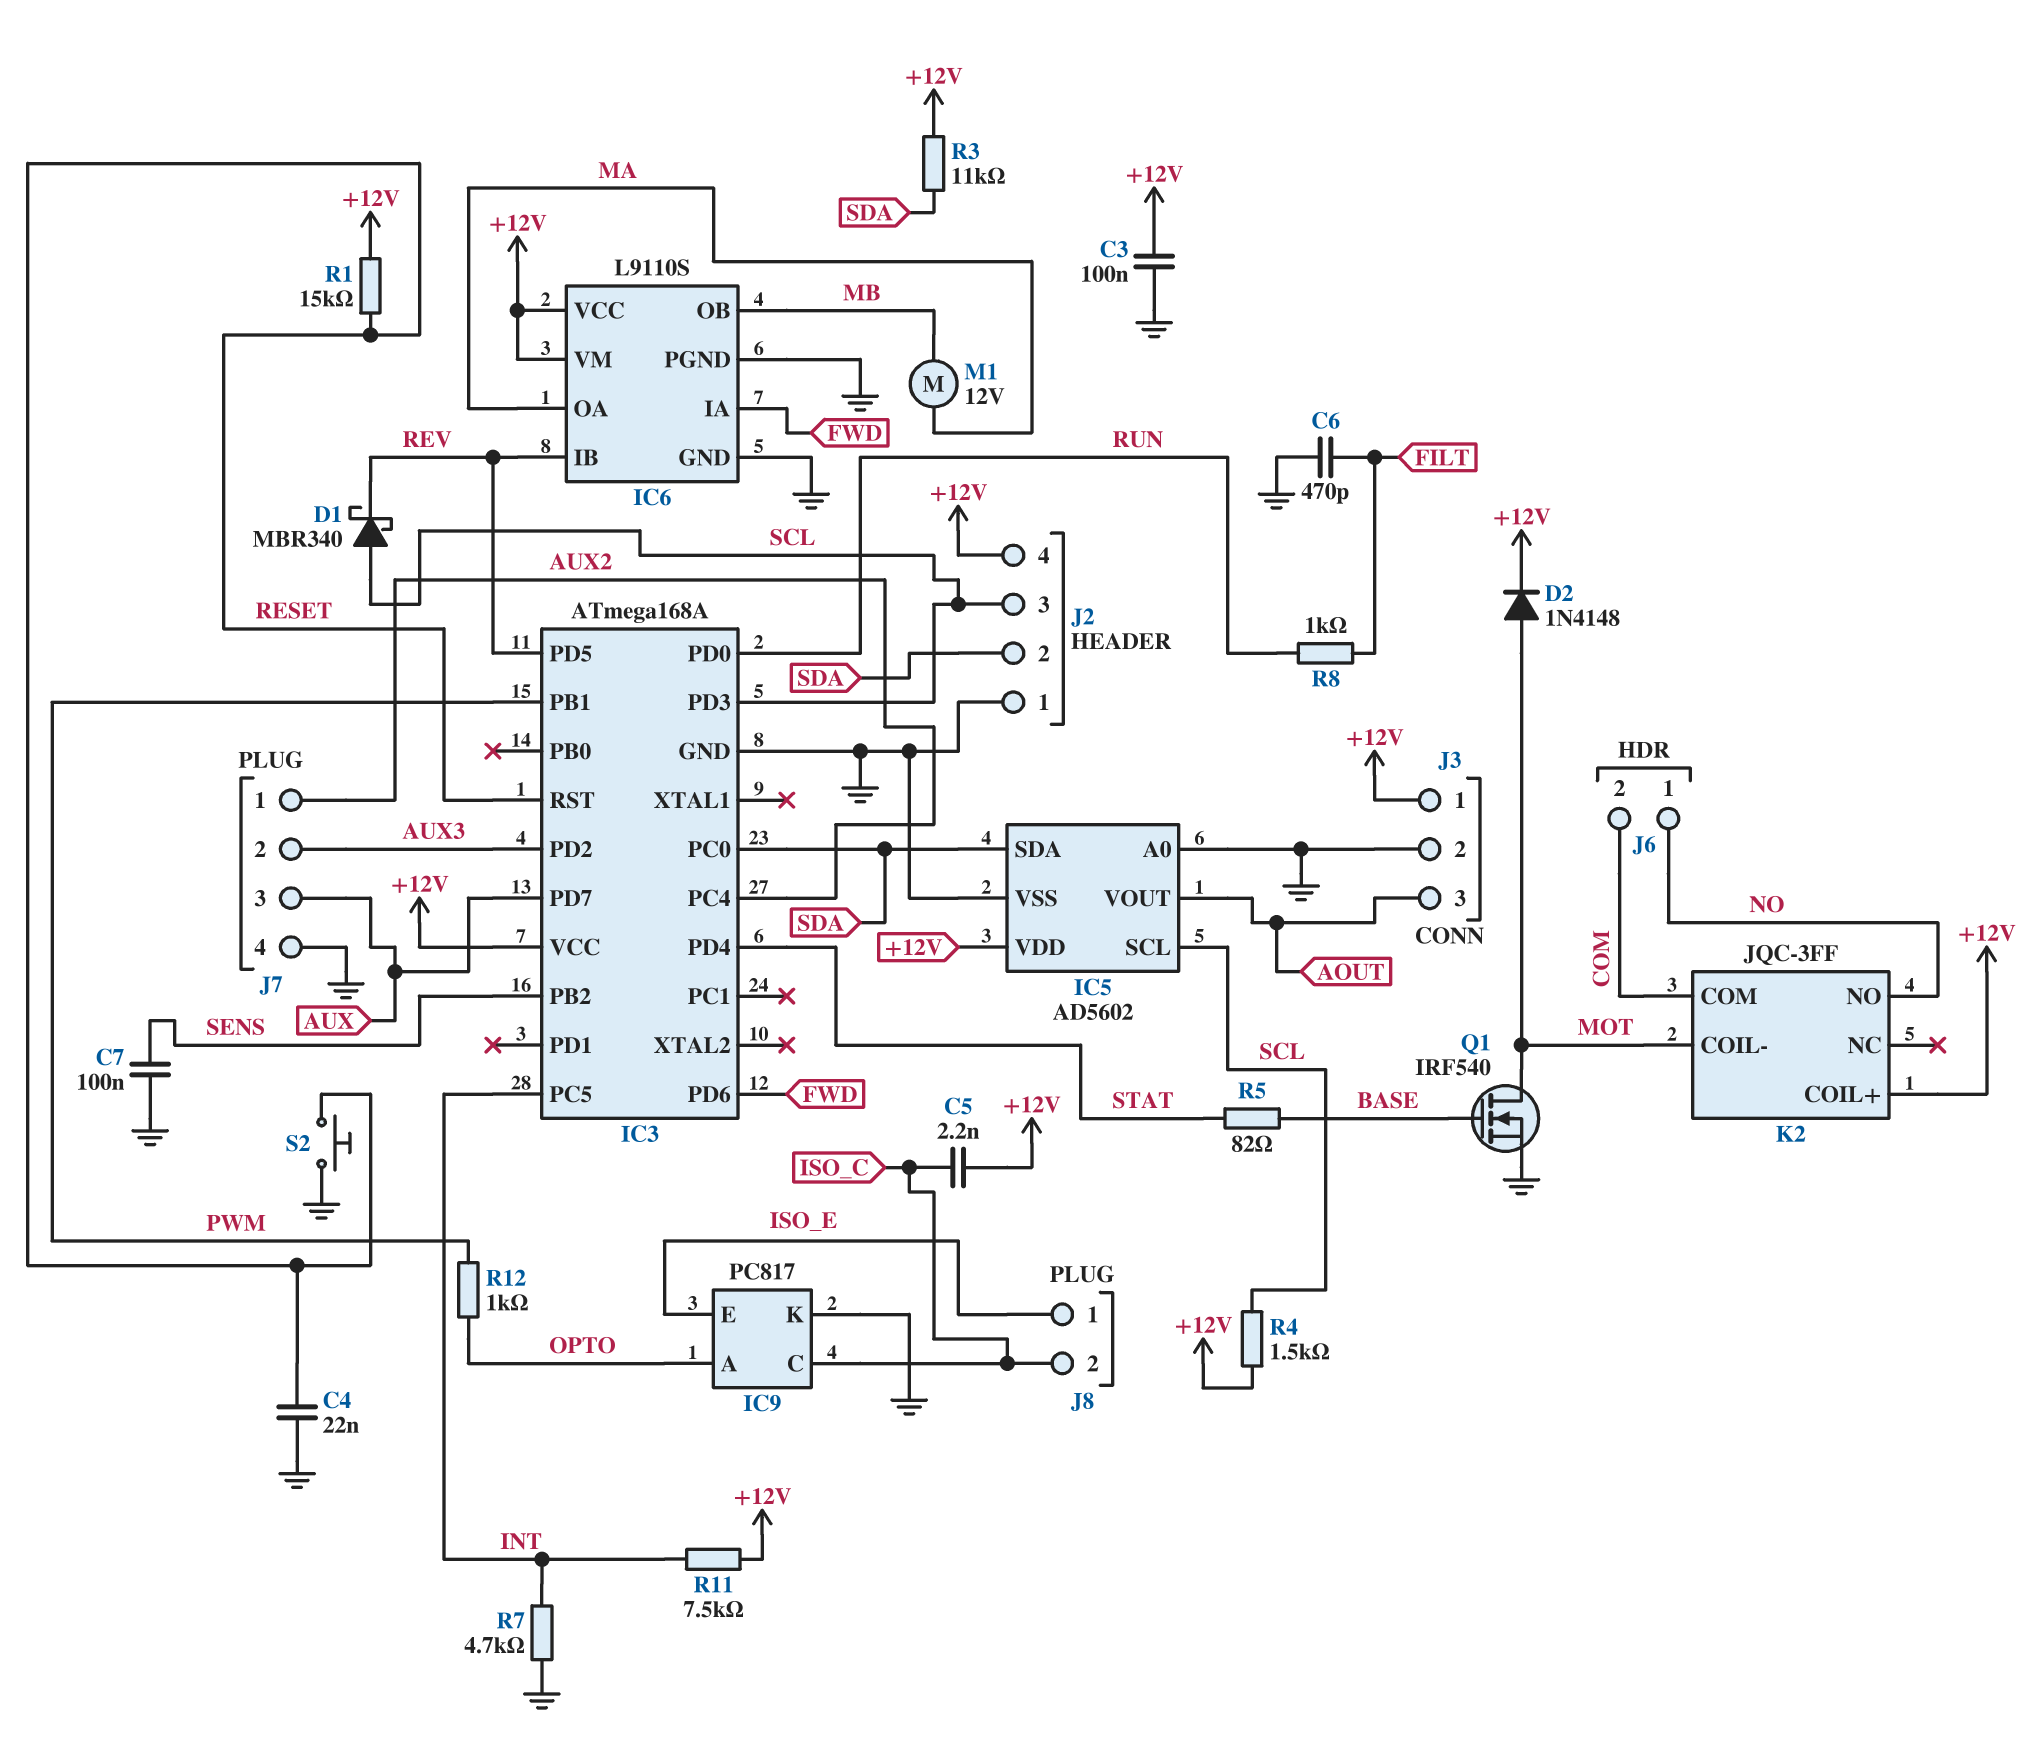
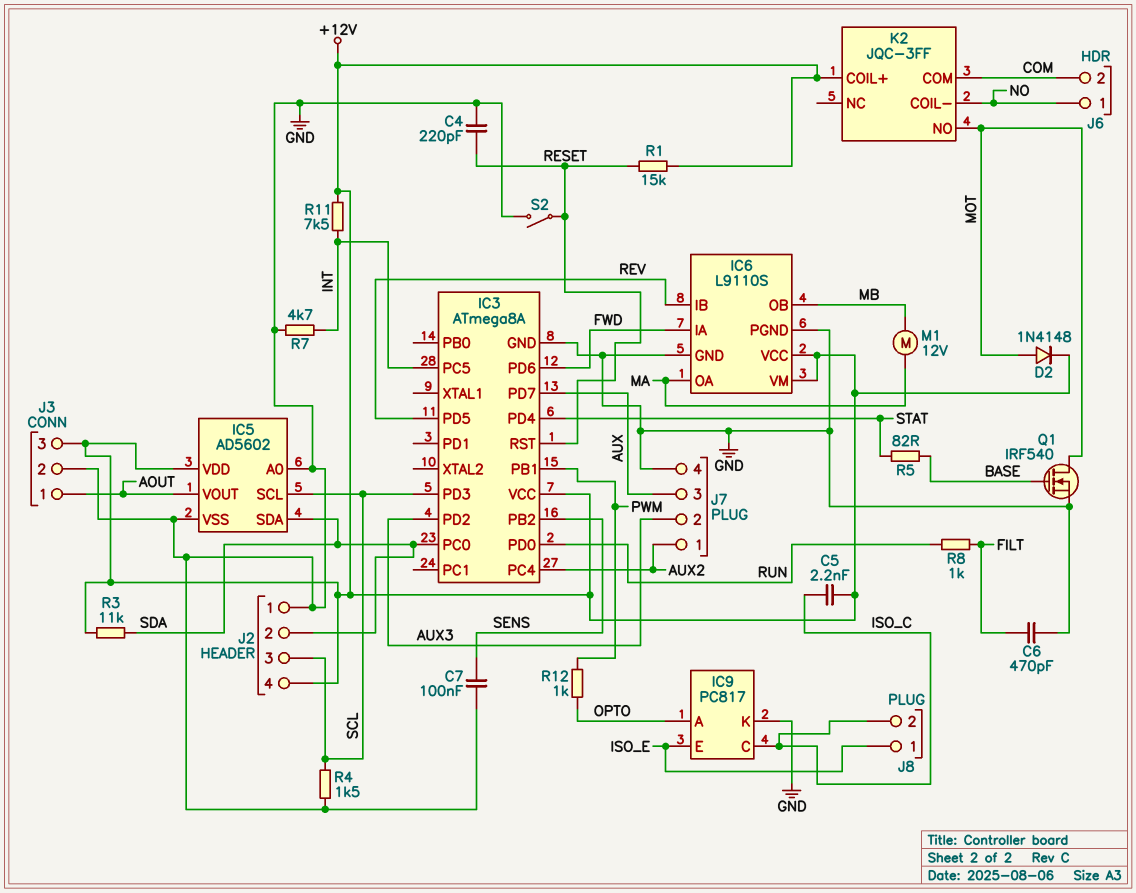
C3: 100nF (+12V, GND) -> none
C4: 22nF (GND, RESET) -> 220pF (GND, RESET)
D1: schottky MBR340 (A SCL, K REV) -> none
IC3: ATmega168A -> ATmega8A
J3 pin 1: +12V -> AOUT
J3 pin 3: AOUT -> +12V
K2 pin COIL-: MOT -> NO
K2 pin NO: NO -> MOT
R4: 1.5k (+12V, SCL) -> 1.5k (GND, SCL)
S2: button (GND, RESET) -> switch (GND, RESET)

